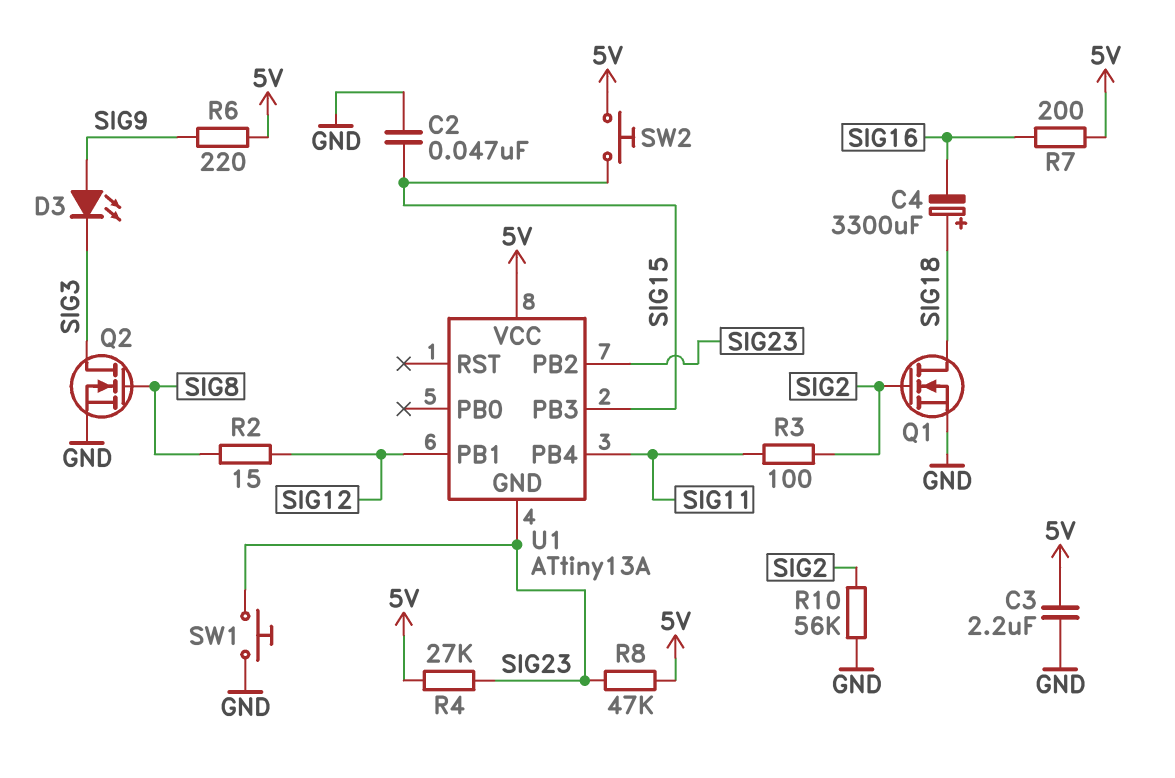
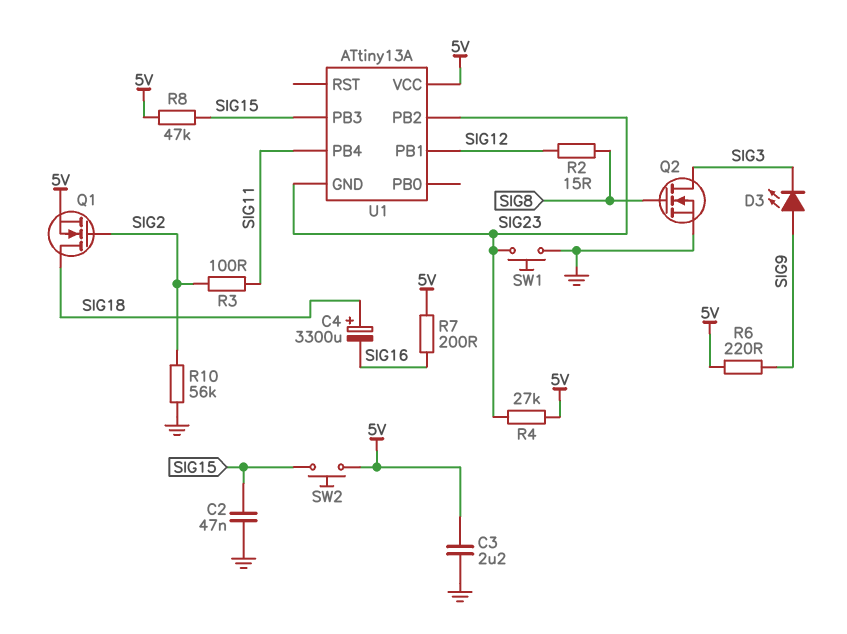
Q1: NMOS (G SIG2, D SIG18, S GND) -> NMOS (G SIG2, D SIG18, S 5V)
R8: 47k (5V, SIG23) -> 47k (5V, SIG15)

